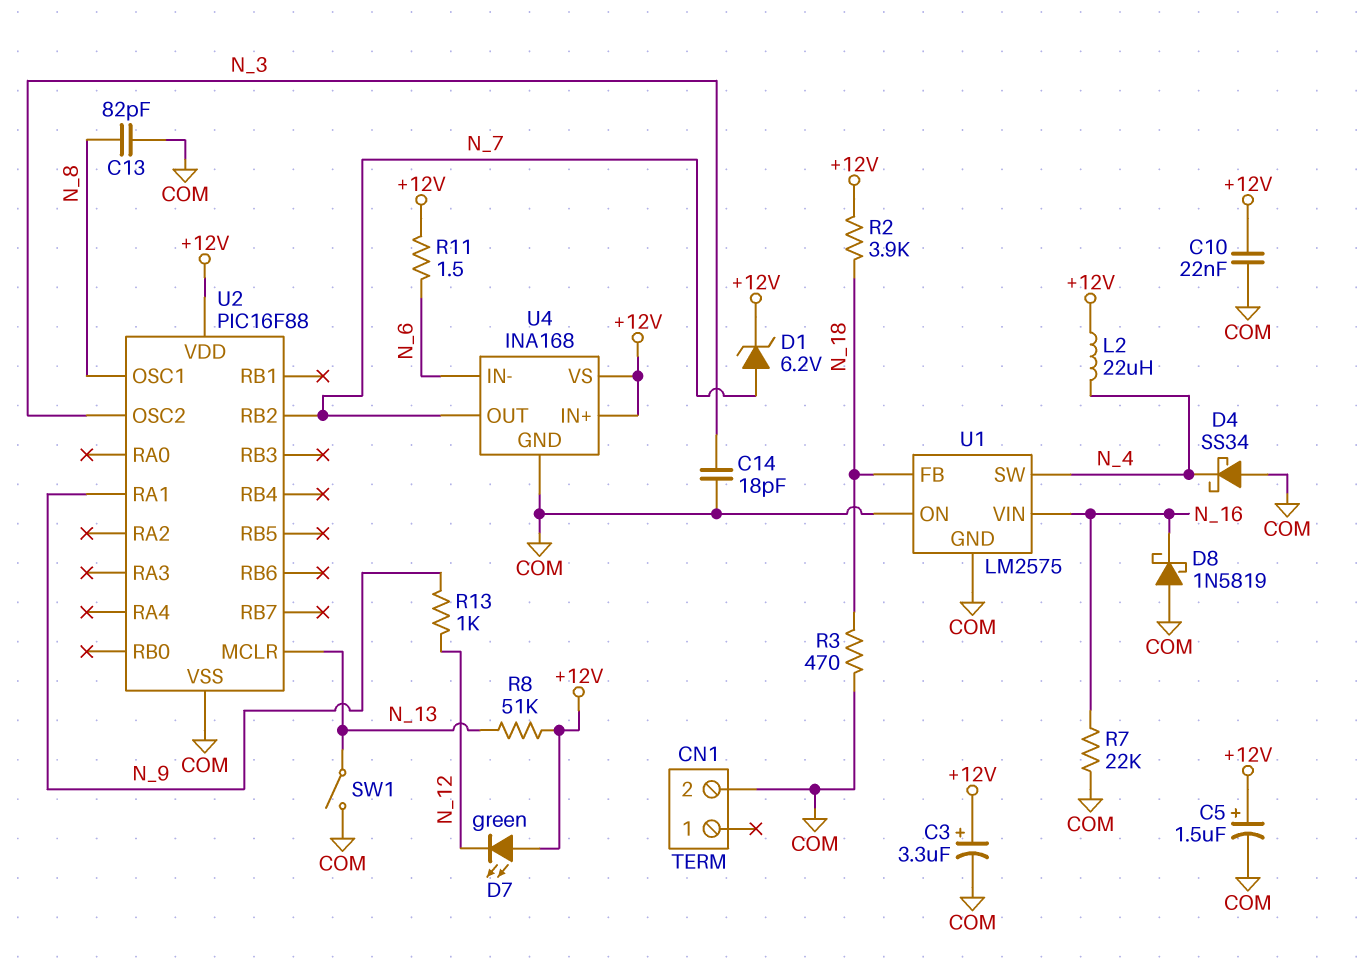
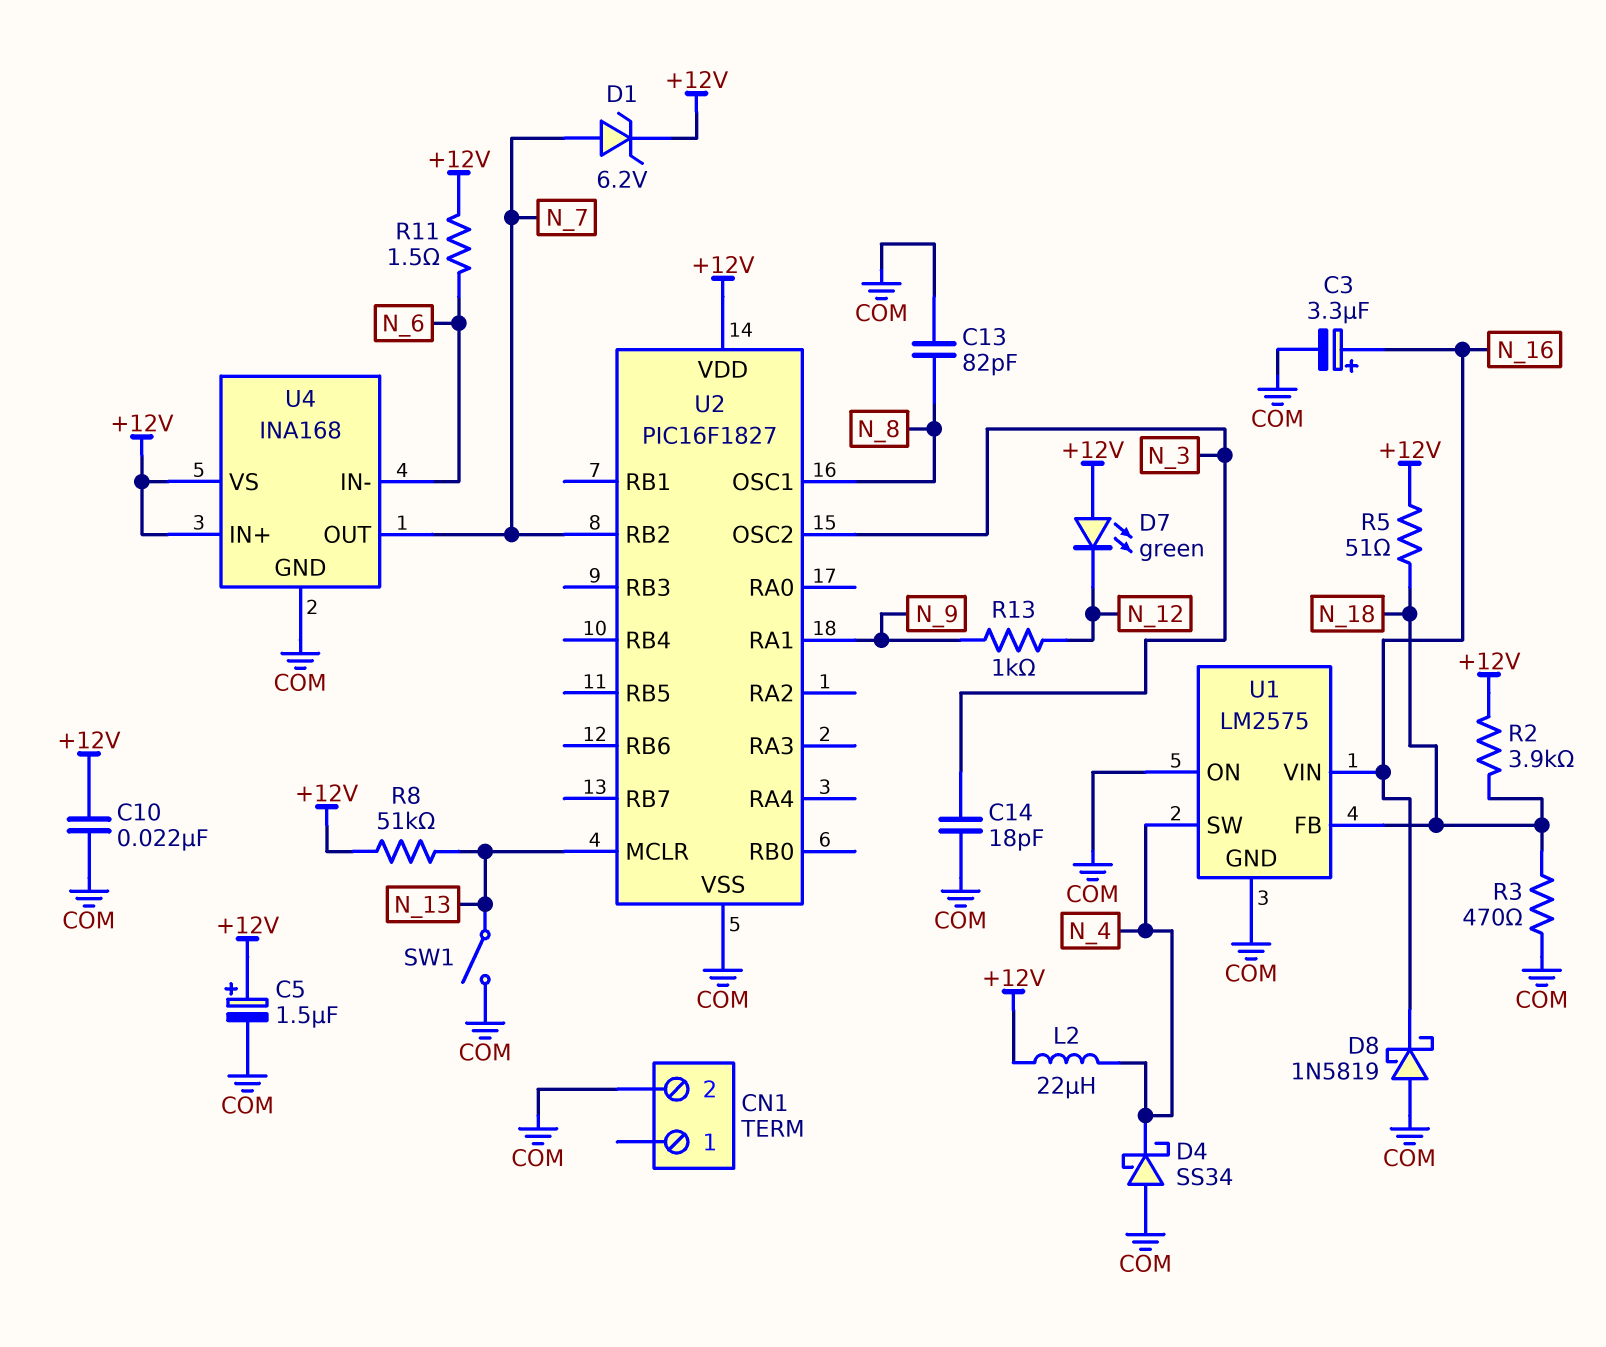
C3: 3.3uF (plus +12V, minus COM) -> 3.3uF (plus N_16, minus COM)
R5: none -> 51 (+12V, N_18)
R7: 22k (COM, N_16) -> none
U2: PIC16F88 -> PIC16F1827

